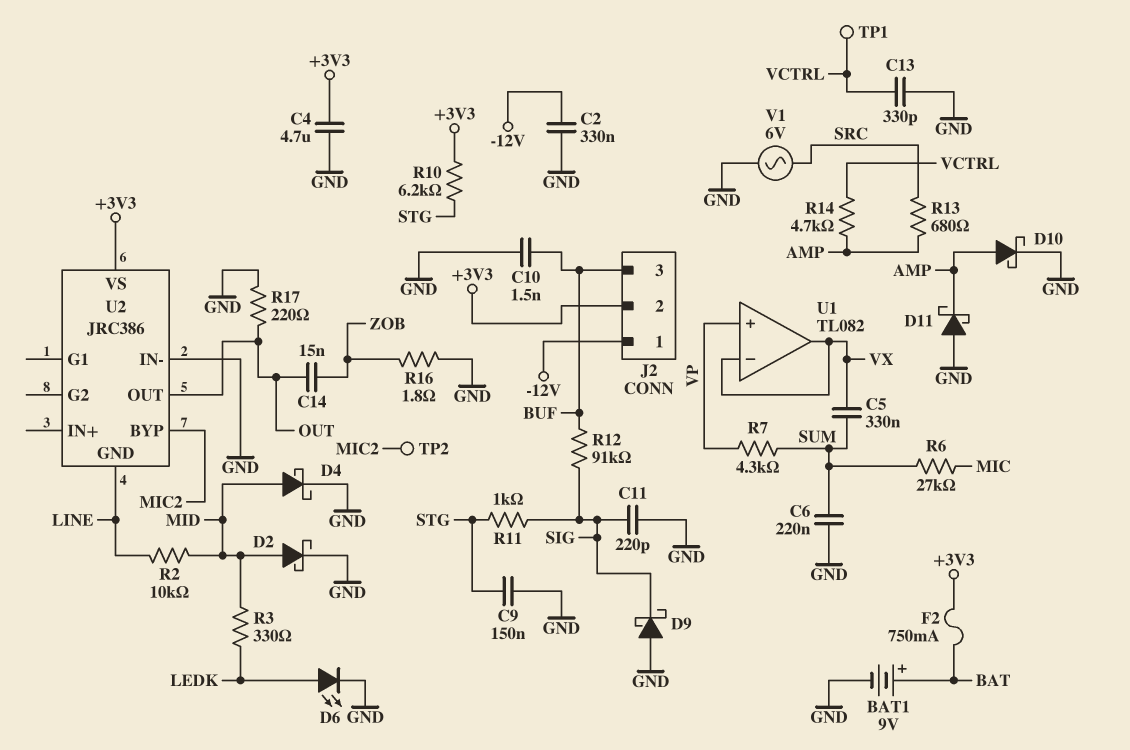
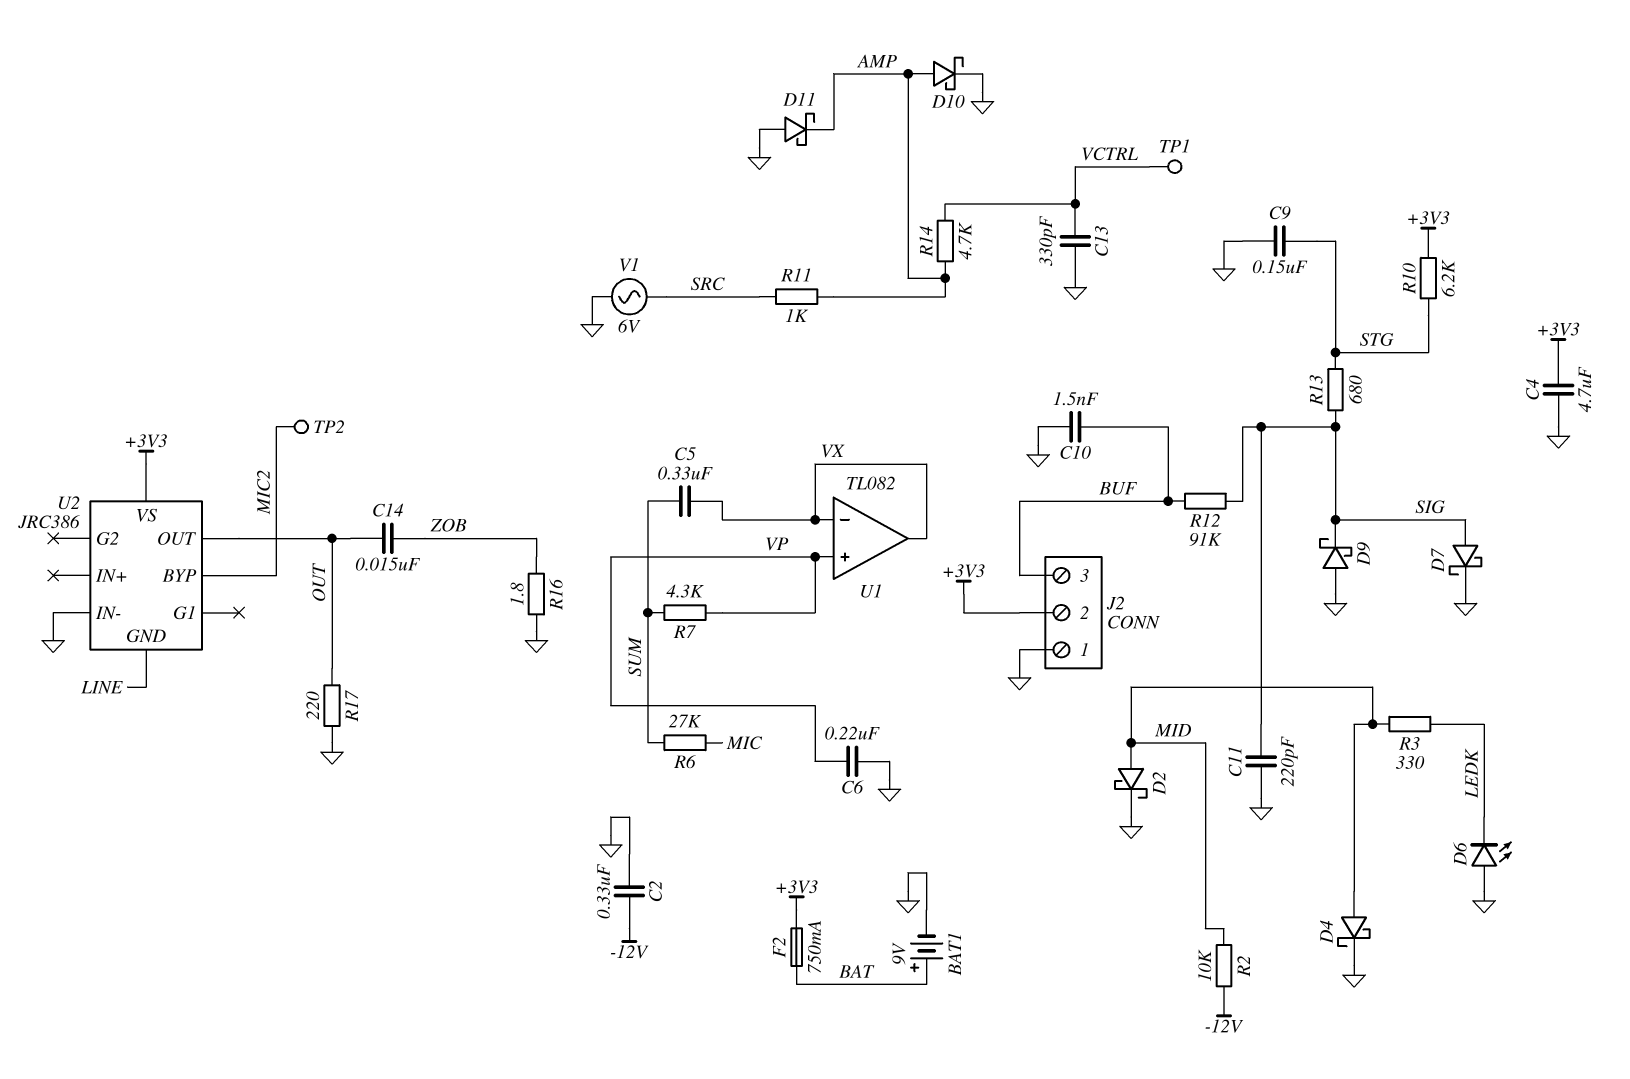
C6: 220nF (GND, SUM) -> 220nF (GND, VP)
D6: LED (A LEDK, K GND) -> LED (A GND, K LEDK)
D7: none -> schottky (A SIG, K GND)
J2 pin 1: -12V -> GND
R2: 10k (LINE, MID) -> 10k (-12V, MID)
R11: 1k (SIG, STG) -> 1k (AMP, SRC)
R13: 680 (AMP, SRC) -> 680 (SIG, STG)

